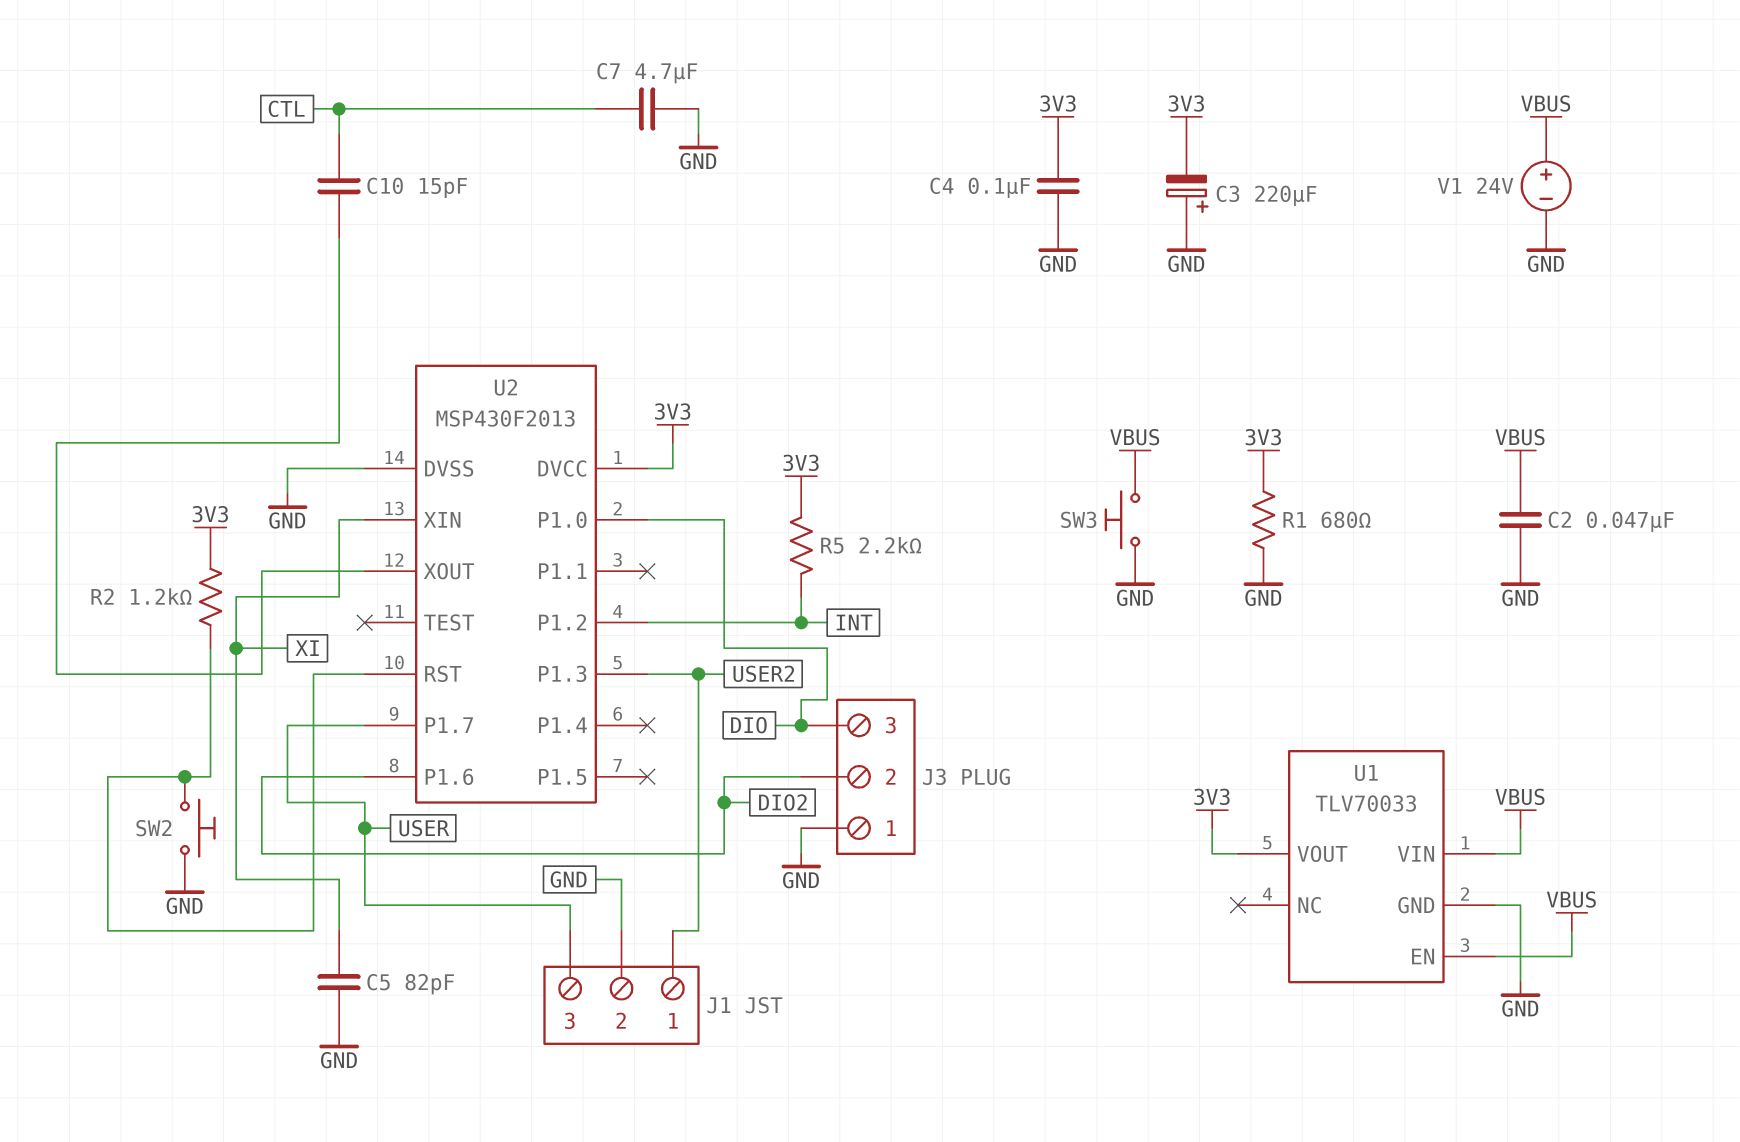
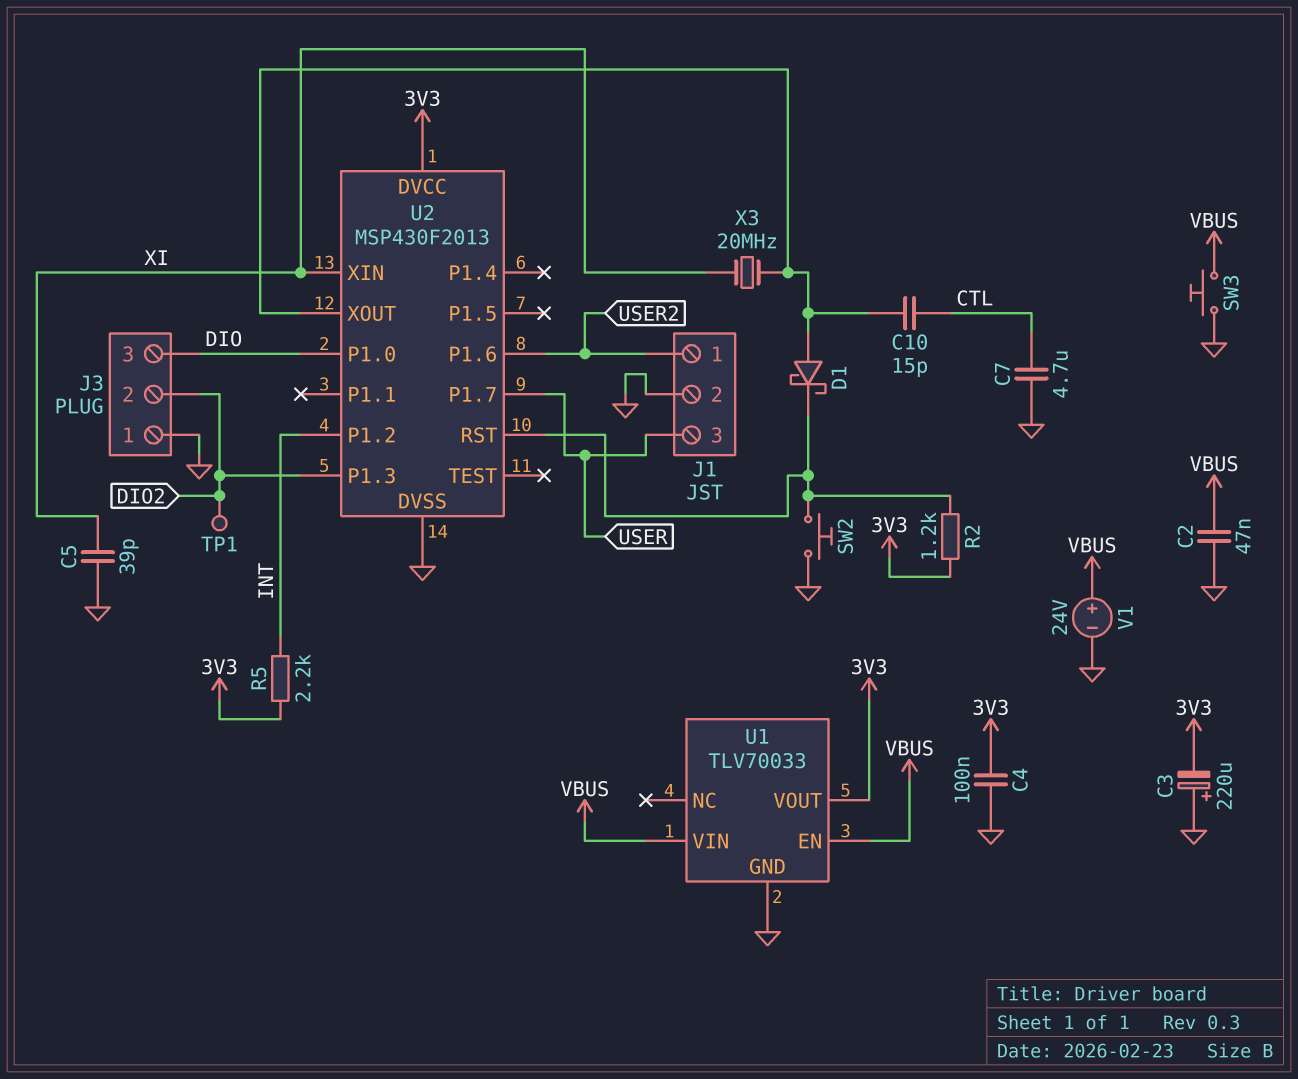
C5: 82pF (GND, XI) -> 39pF (GND, XI)
D1: none -> schottky (A U2/XOUT, K U2/RST)
R1: 680 (3V3, GND) -> none
TP1: none -> test point (DIO2)
U2 pin P1.3: USER2 -> DIO2
U2 pin P1.6: DIO2 -> USER2
X3: none -> 20MHz (U2/XOUT, XI)

